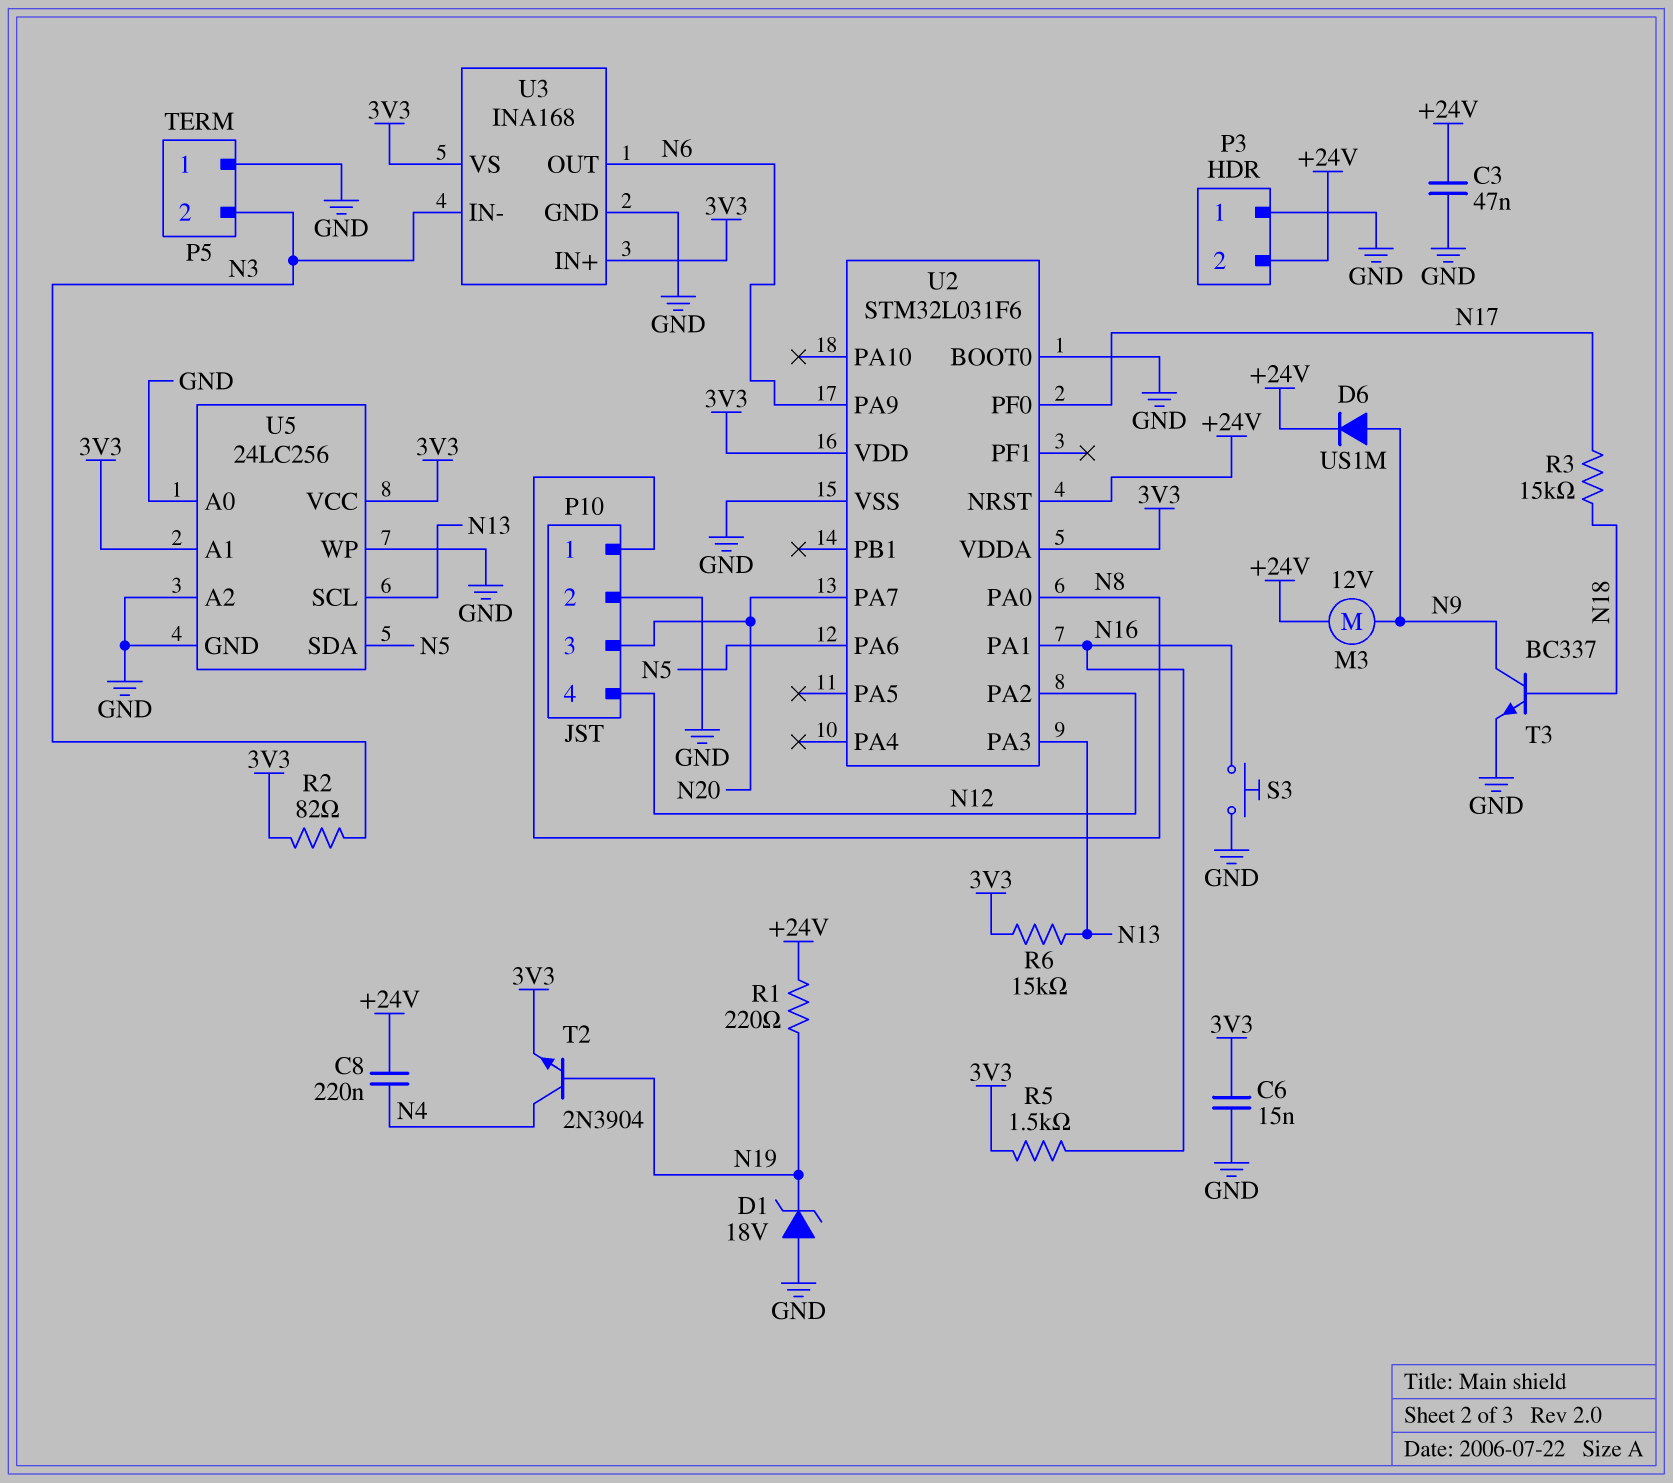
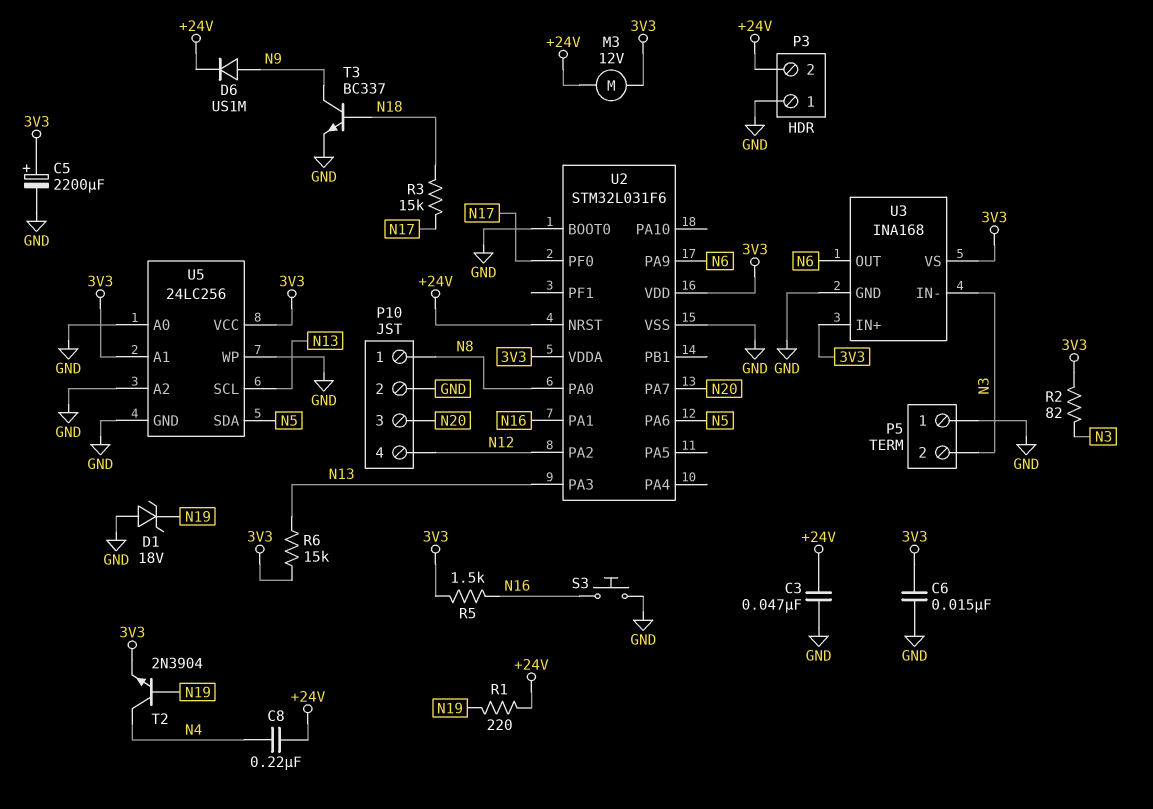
C5: none -> 2200uF (plus 3V3, minus GND)
M3: motor 12V (+24V, N9) -> motor 12V (+24V, 3V3)

